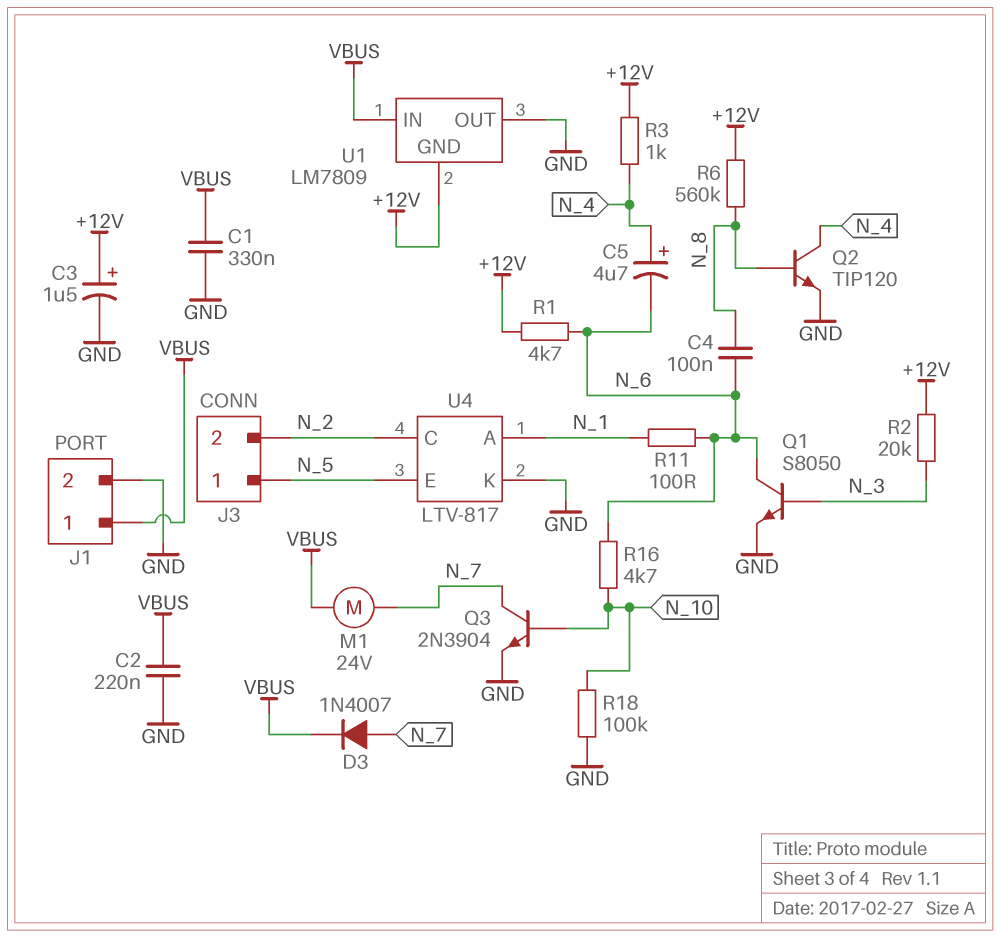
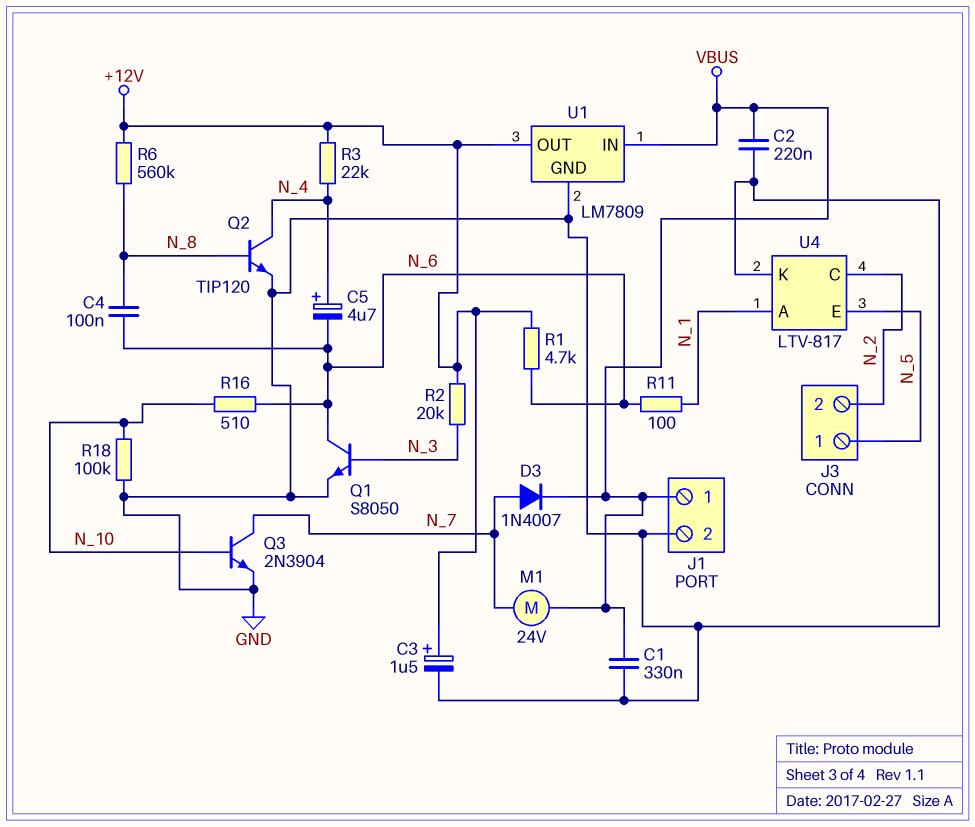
R3: 1k (+12V, N_4) -> 22k (+12V, N_4)
R16: 4.7k (N_6, N_10) -> 510 (N_6, N_10)
U1 pin GND: +12V -> GND
U1 pin OUT: GND -> +12V

